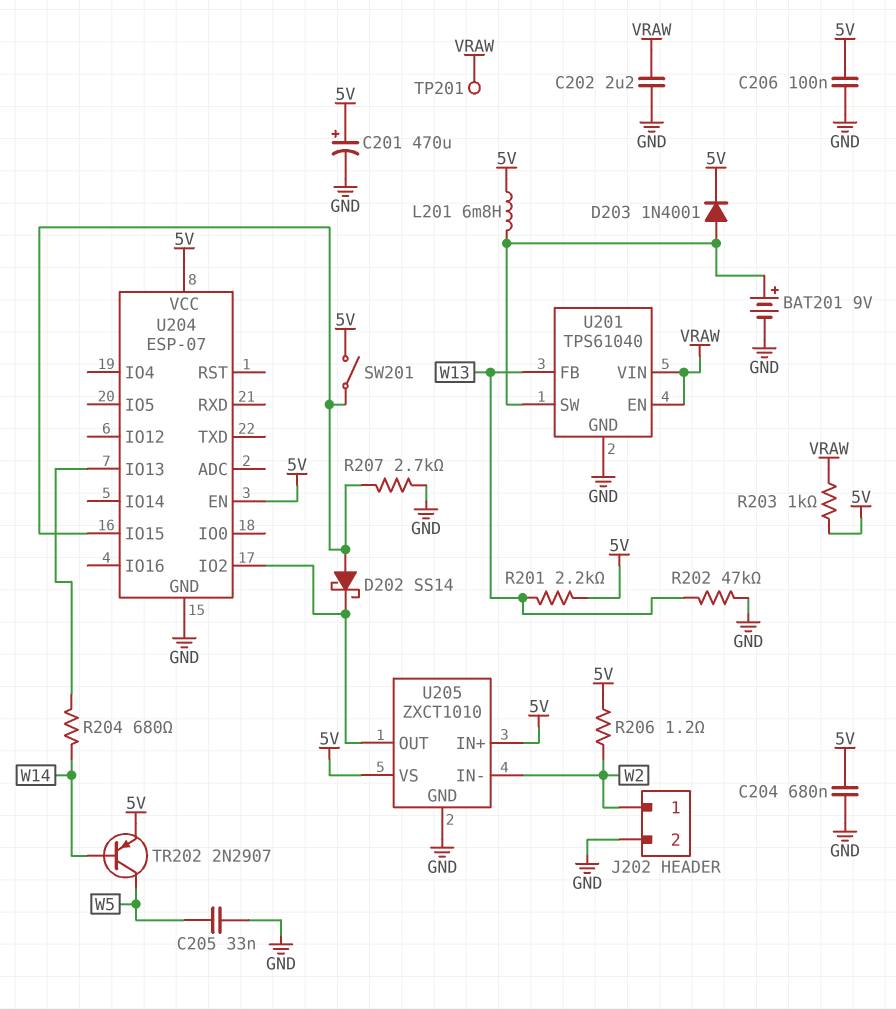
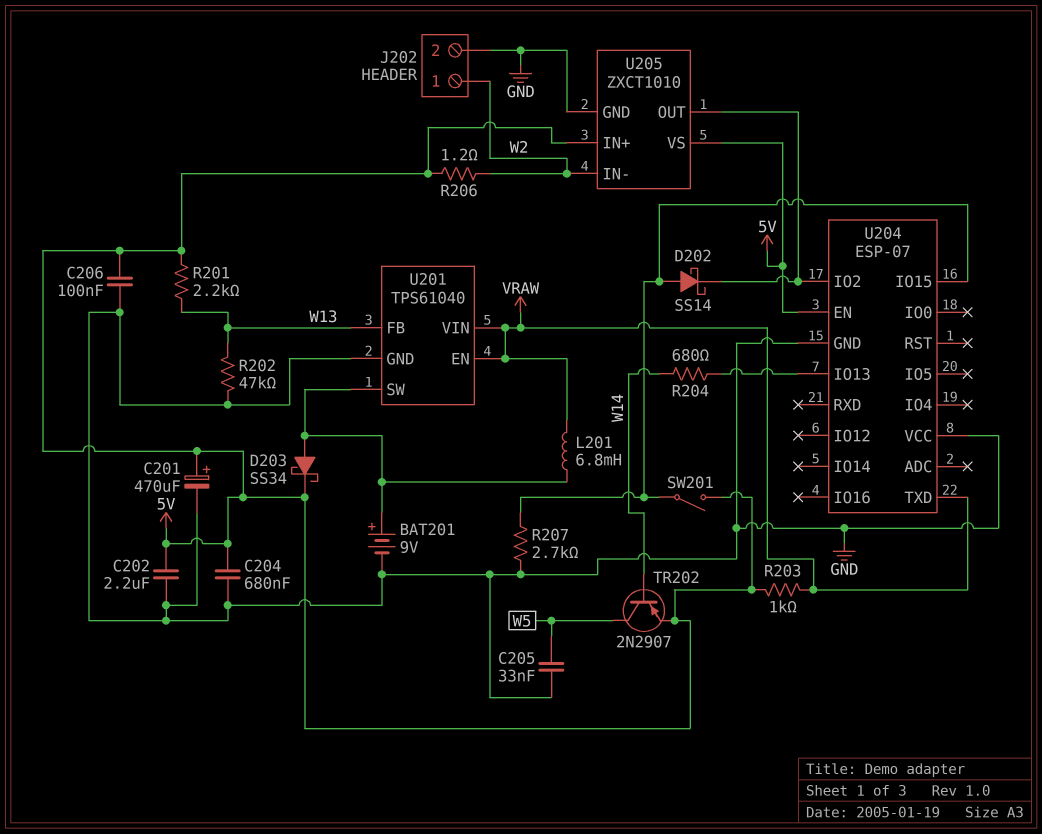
C202: 2.2uF (GND, VRAW) -> 2.2uF (5V, GND)
D203: diode 1N4001 (A U201/SW, K 5V) -> schottky SS34 (A U201/SW, K 5V)
L201: 6.8mH (5V, U201/SW) -> 6.8mH (U201/SW, VRAW)
TP201: test point (VRAW) -> none
U204 pin TXD: none -> VRAW
U204 pin VCC: 5V -> GND

